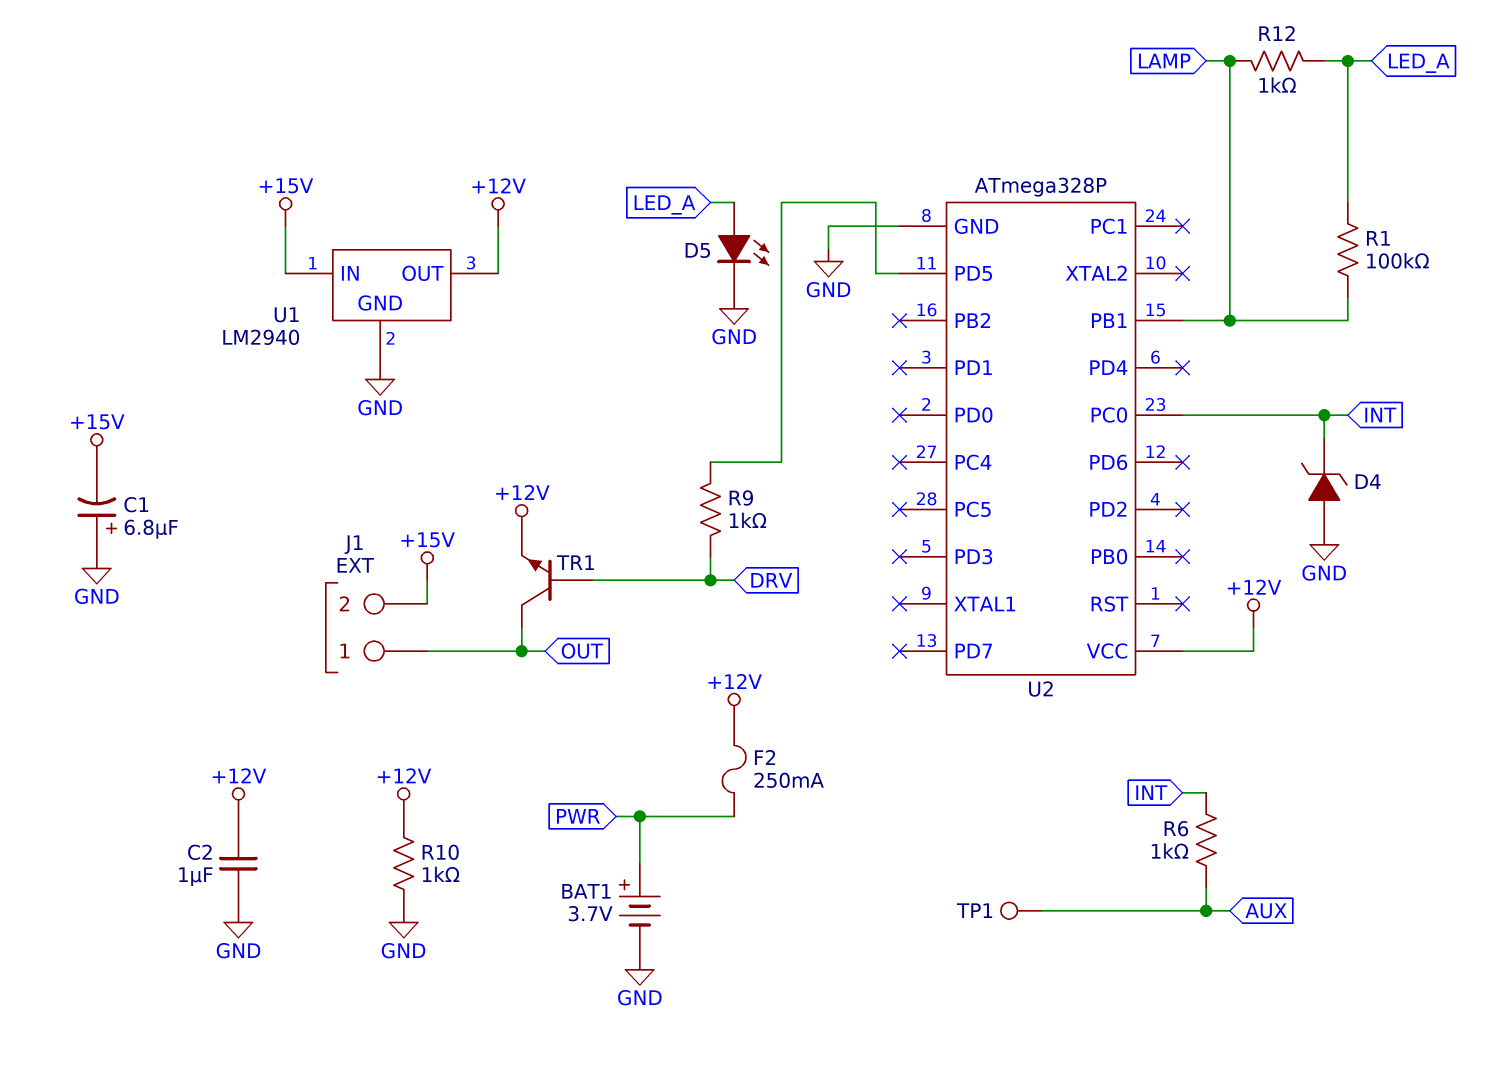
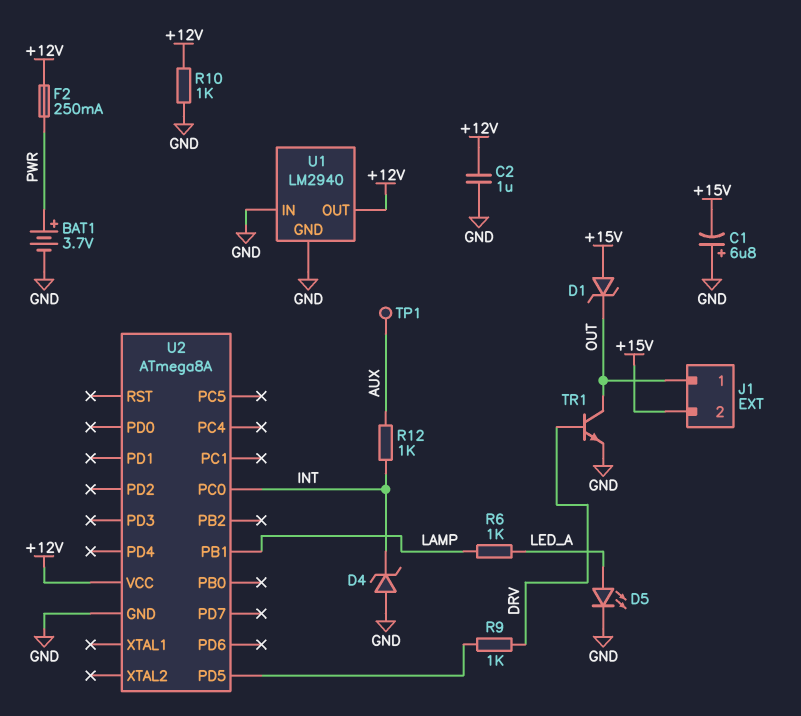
D1: none -> zener (A +15V, K OUT)
R1: 100k (LAMP, LED_A) -> none
R6: 1k (AUX, INT) -> 1k (LAMP, LED_A)
R12: 1k (LAMP, LED_A) -> 1k (AUX, INT)
TR1: NPN (B DRV, C OUT, E +12V) -> NPN (B DRV, C OUT, E GND)
U1 pin IN: +15V -> GND
U2: ATmega328P -> ATmega8A

